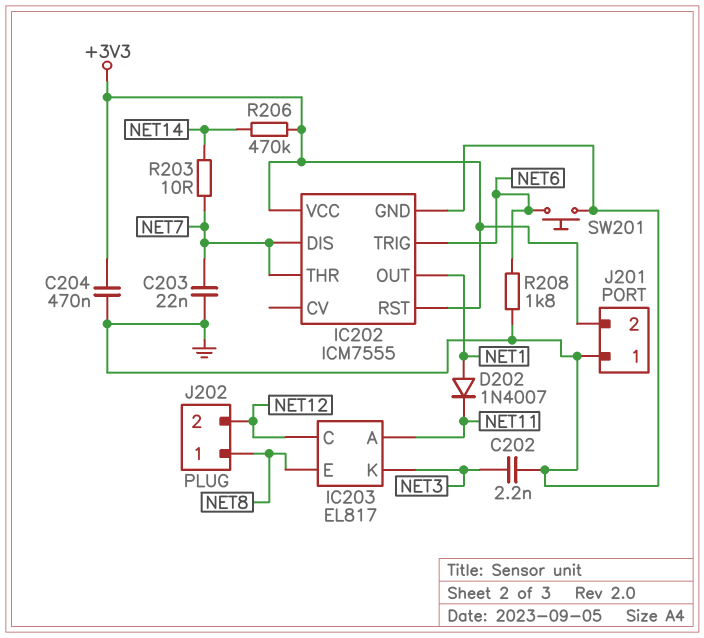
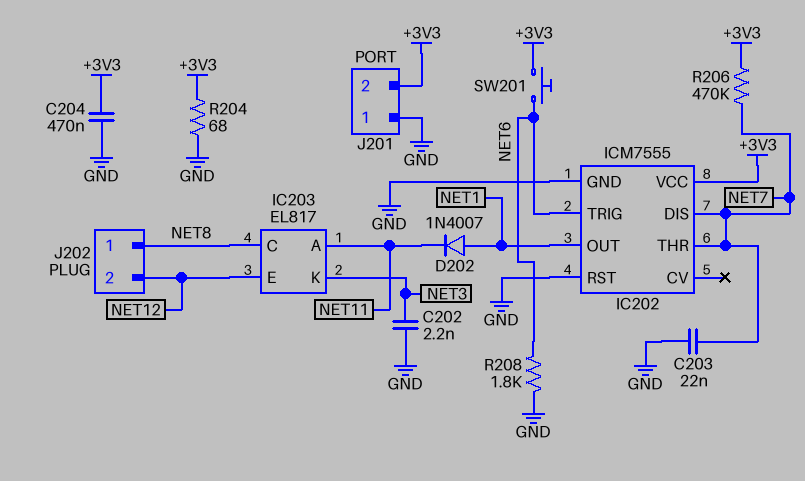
IC202 pin RST: +3V3 -> GND
IC203 pin C: NET12 -> NET8
IC203 pin E: NET8 -> NET12
R203: 10 (NET7, NET14) -> none
R204: none -> 68 (+3V3, GND)
R206: 470k (+3V3, NET14) -> 470k (+3V3, NET7)
SW201: button (GND, NET6) -> button (+3V3, NET6)

